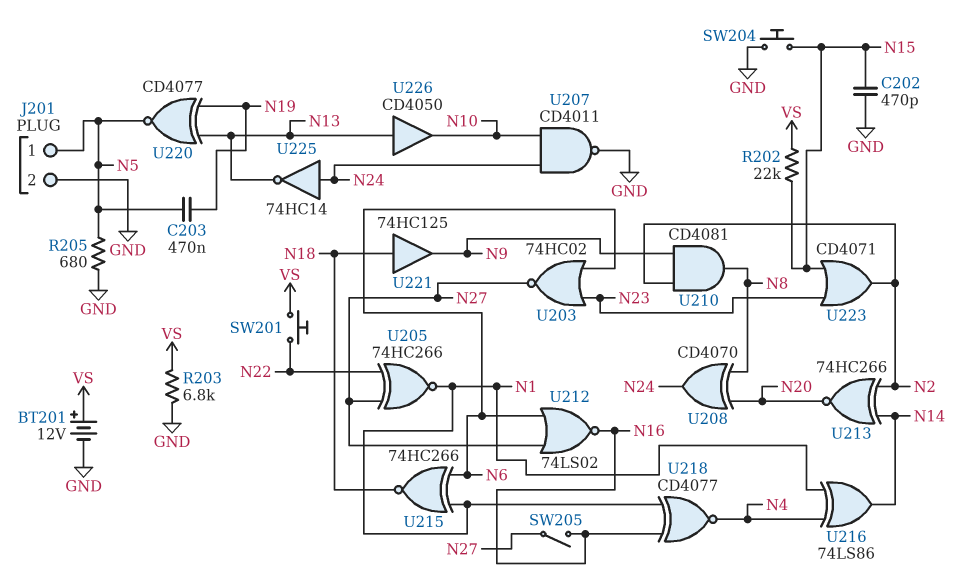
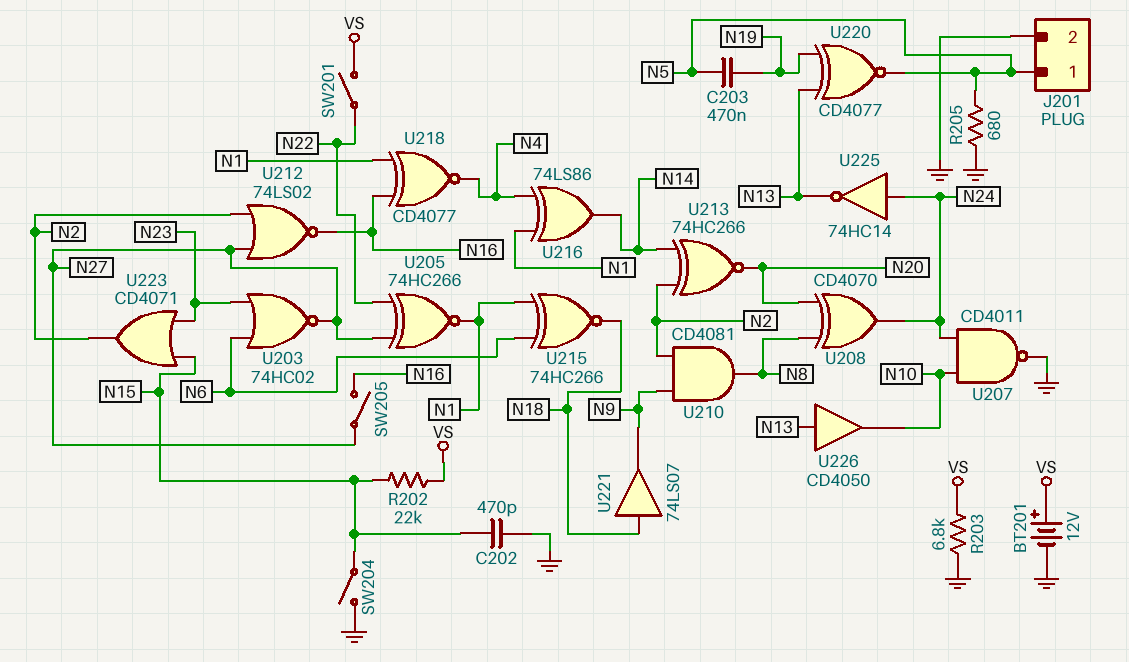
SW201: button (N22, VS) -> switch (N22, VS)
SW204: button (GND, N15) -> switch (GND, N15)
U212: NOR 74LS02 (in N6, in N27, out N16) -> NOR 74LS02 (in N2, in N27, out N16)
U221: buffer 74HC125 (in N18, out N9) -> buffer 74LS07 (in N18, out N9)

